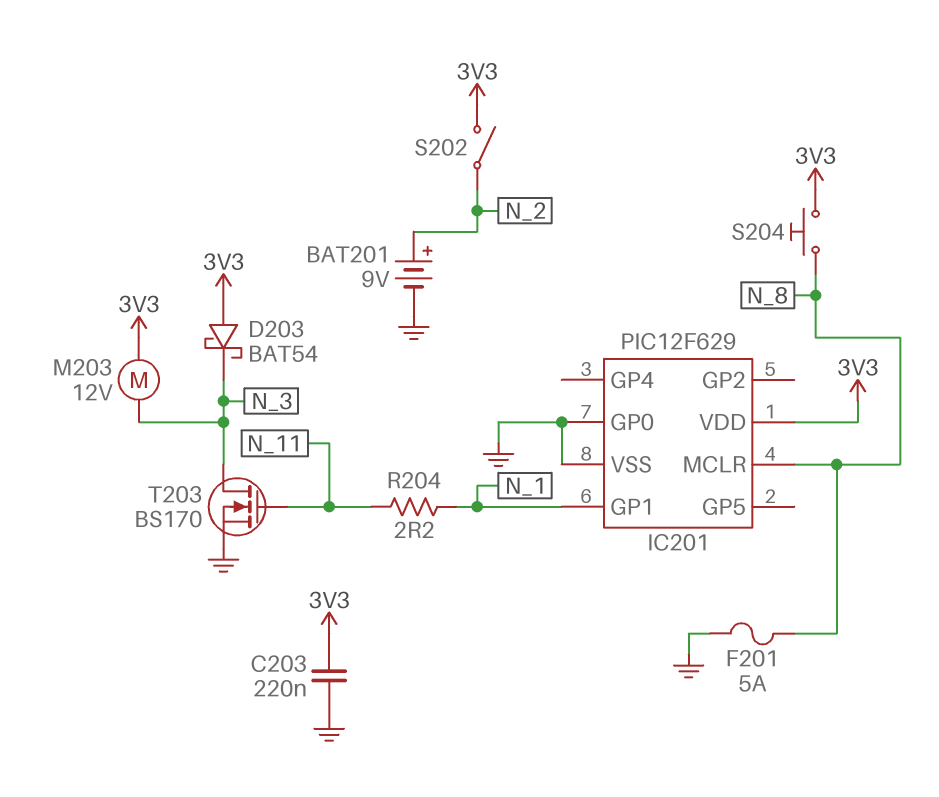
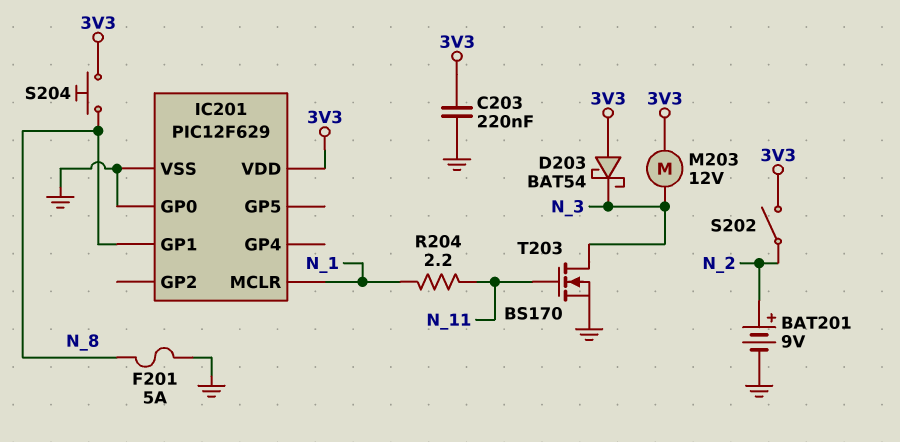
IC201 pin GP1: N_1 -> N_8
IC201 pin MCLR: N_8 -> N_1

